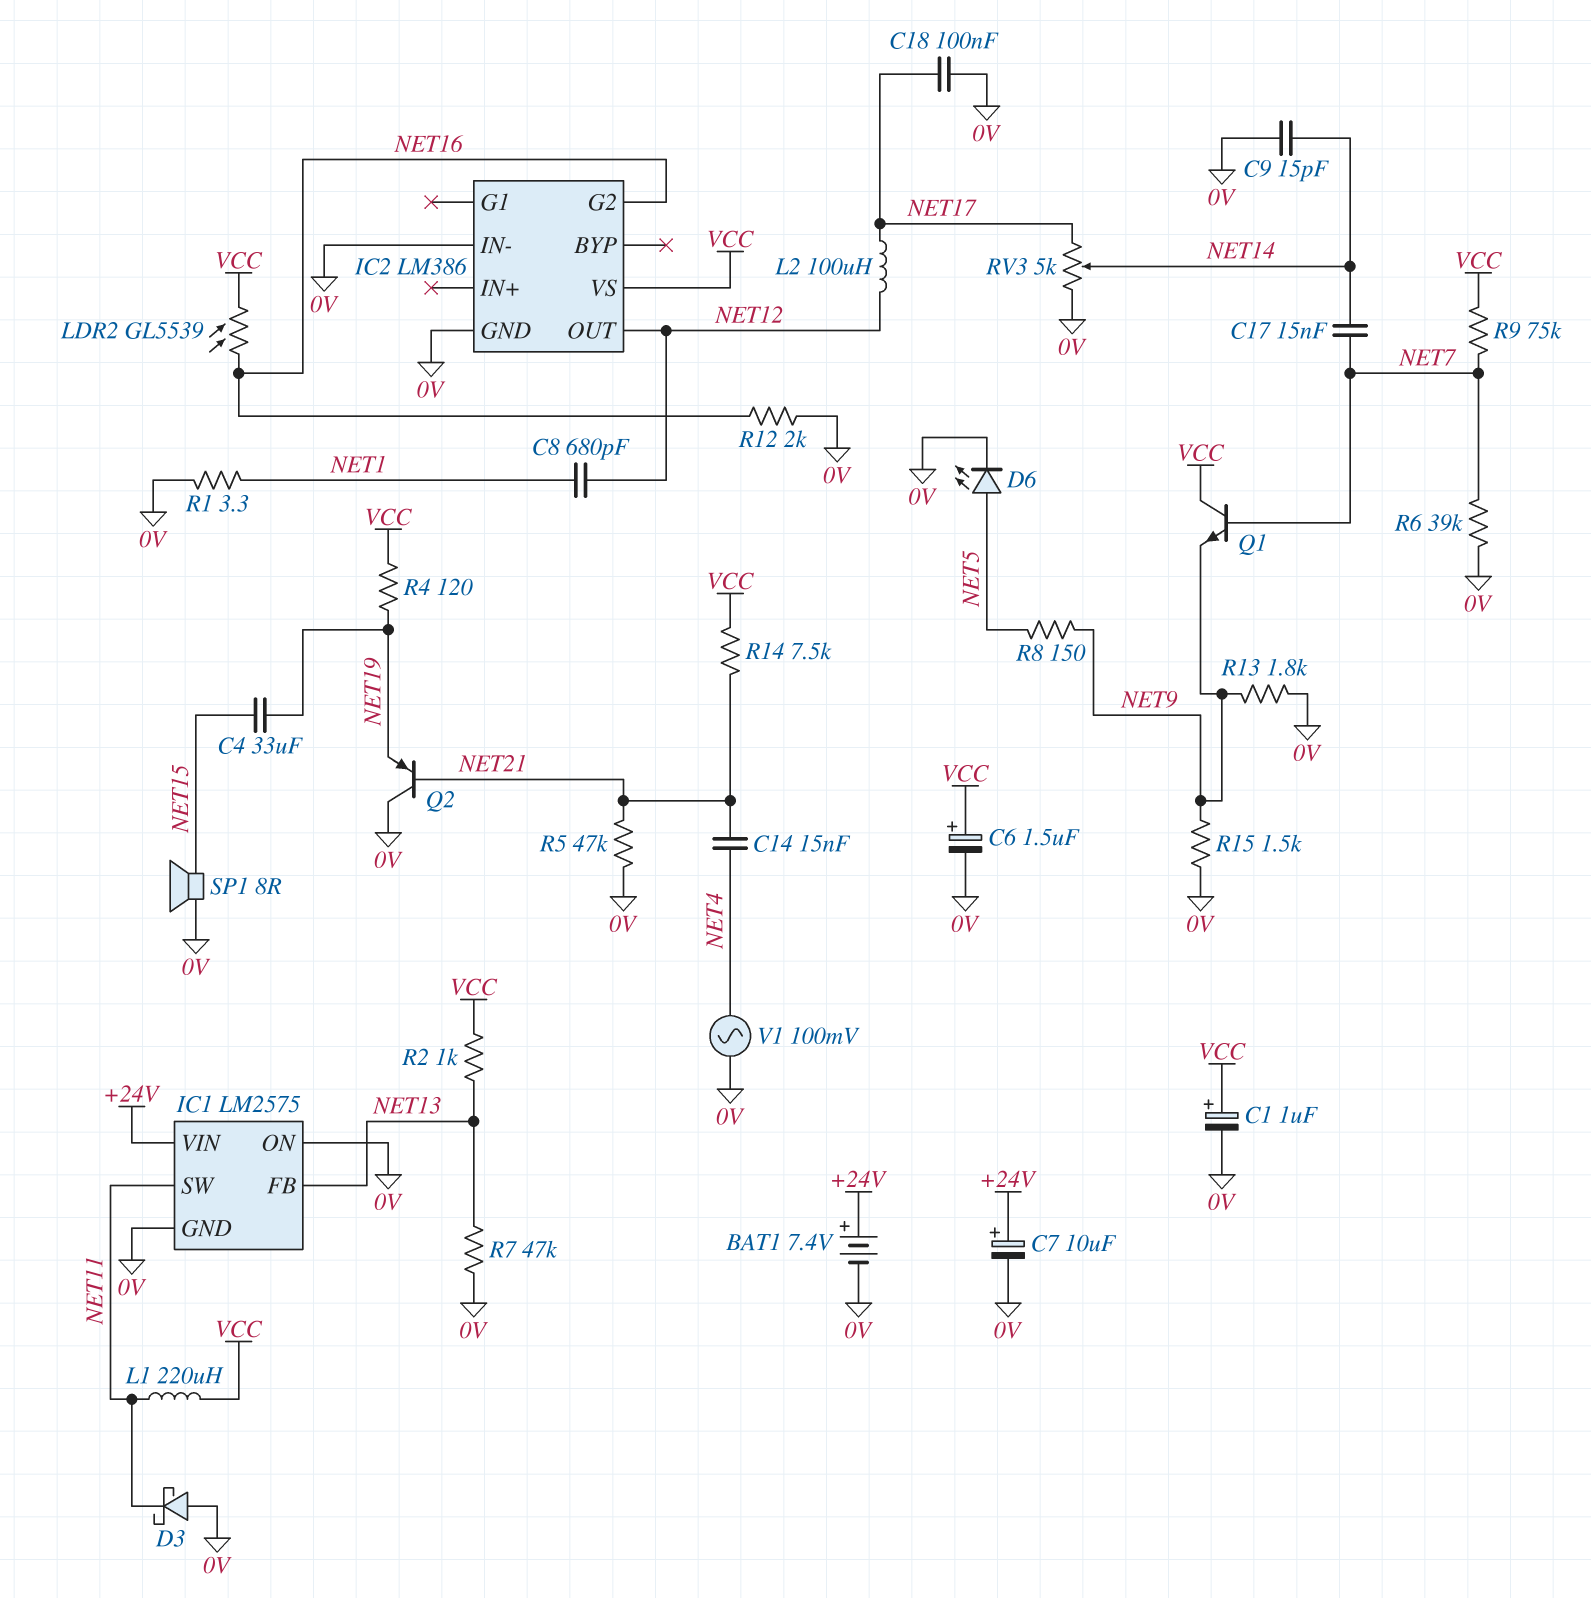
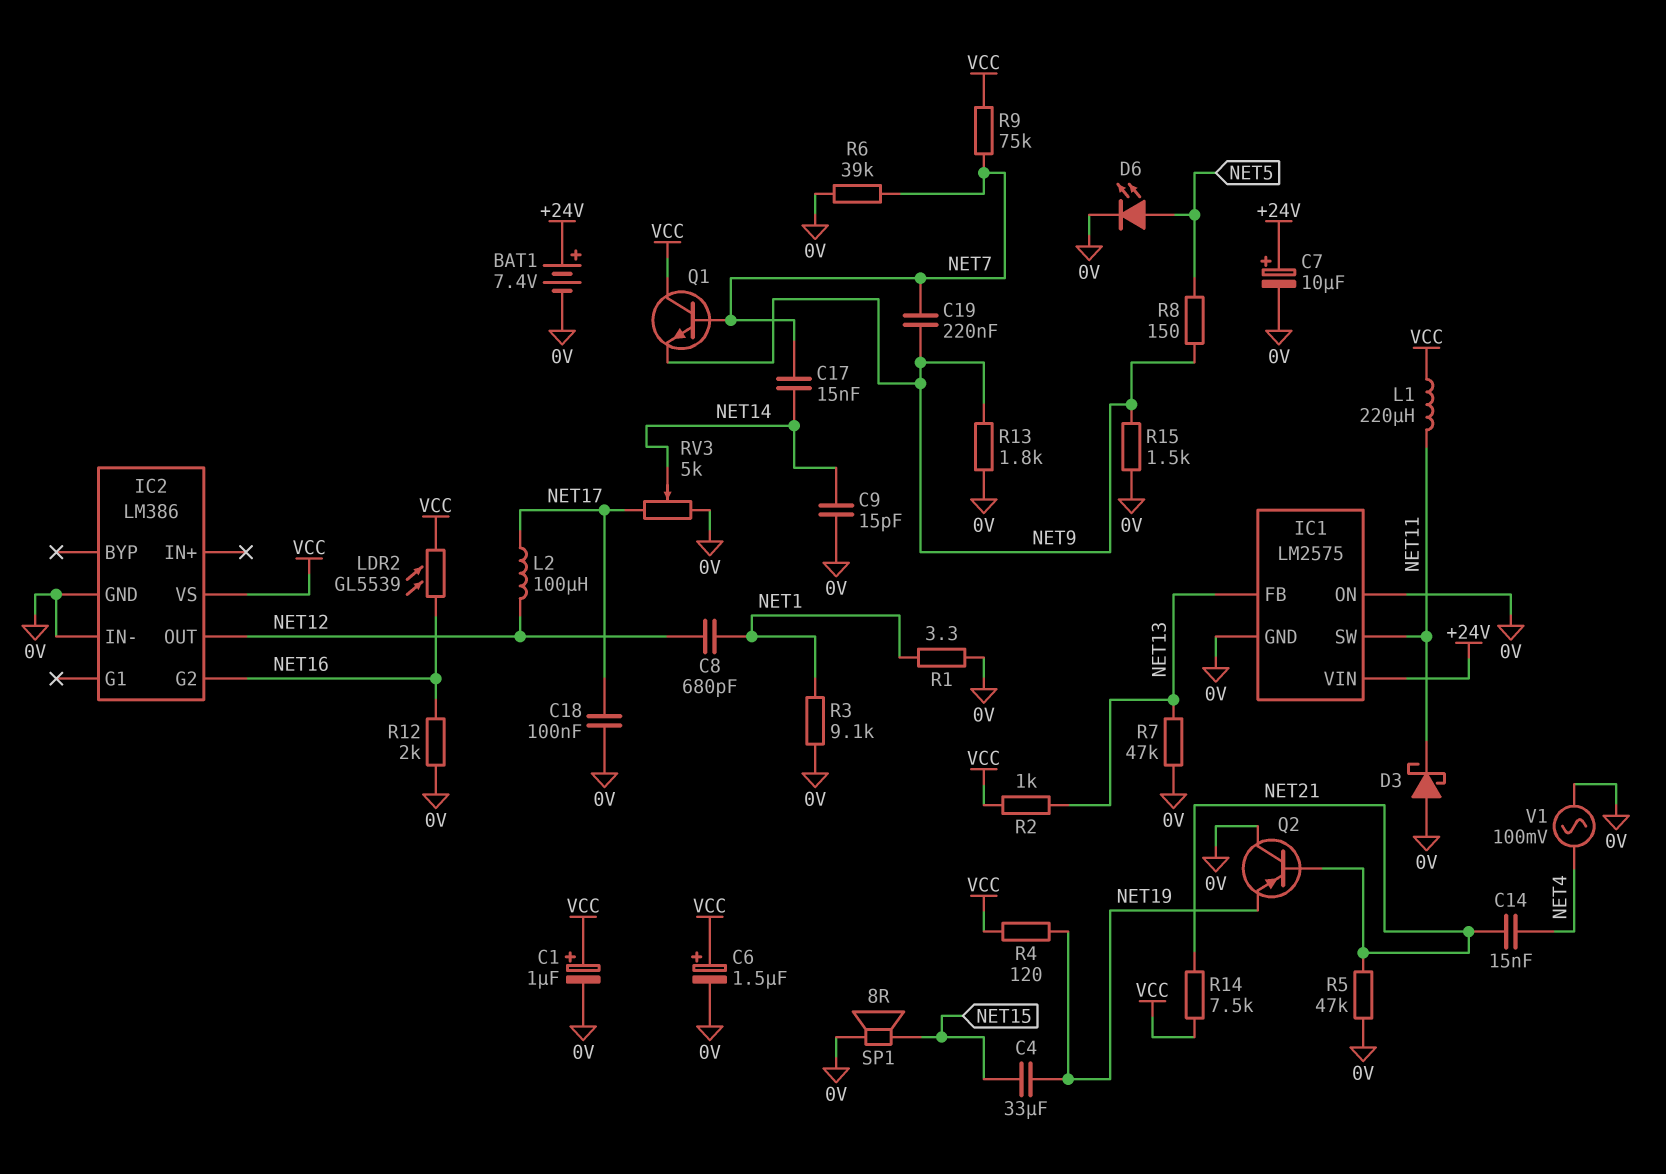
C19: none -> 220nF (NET7, NET9)
R3: none -> 9.1k (0V, NET1)

